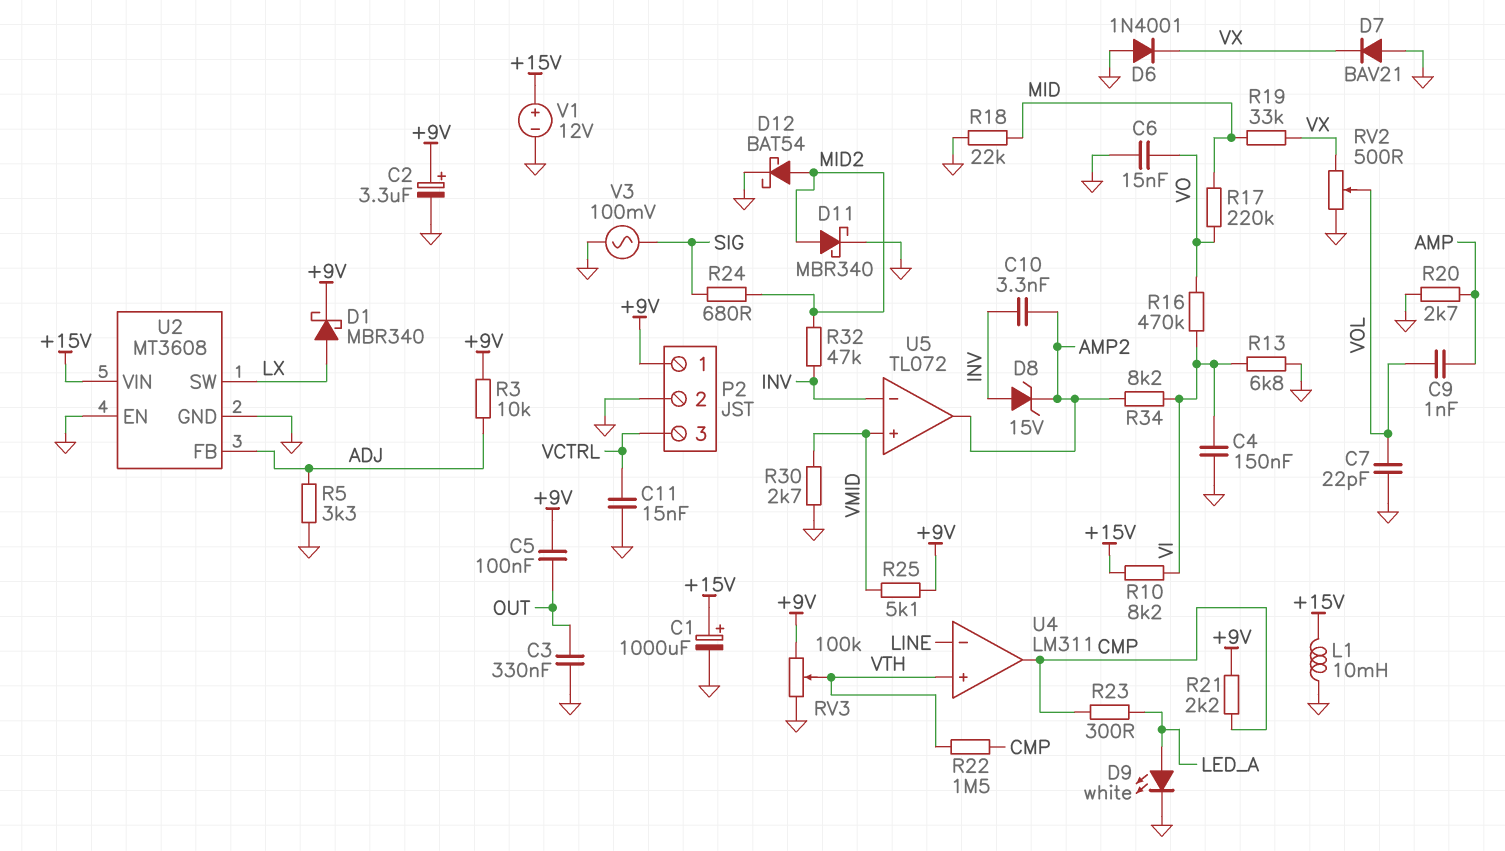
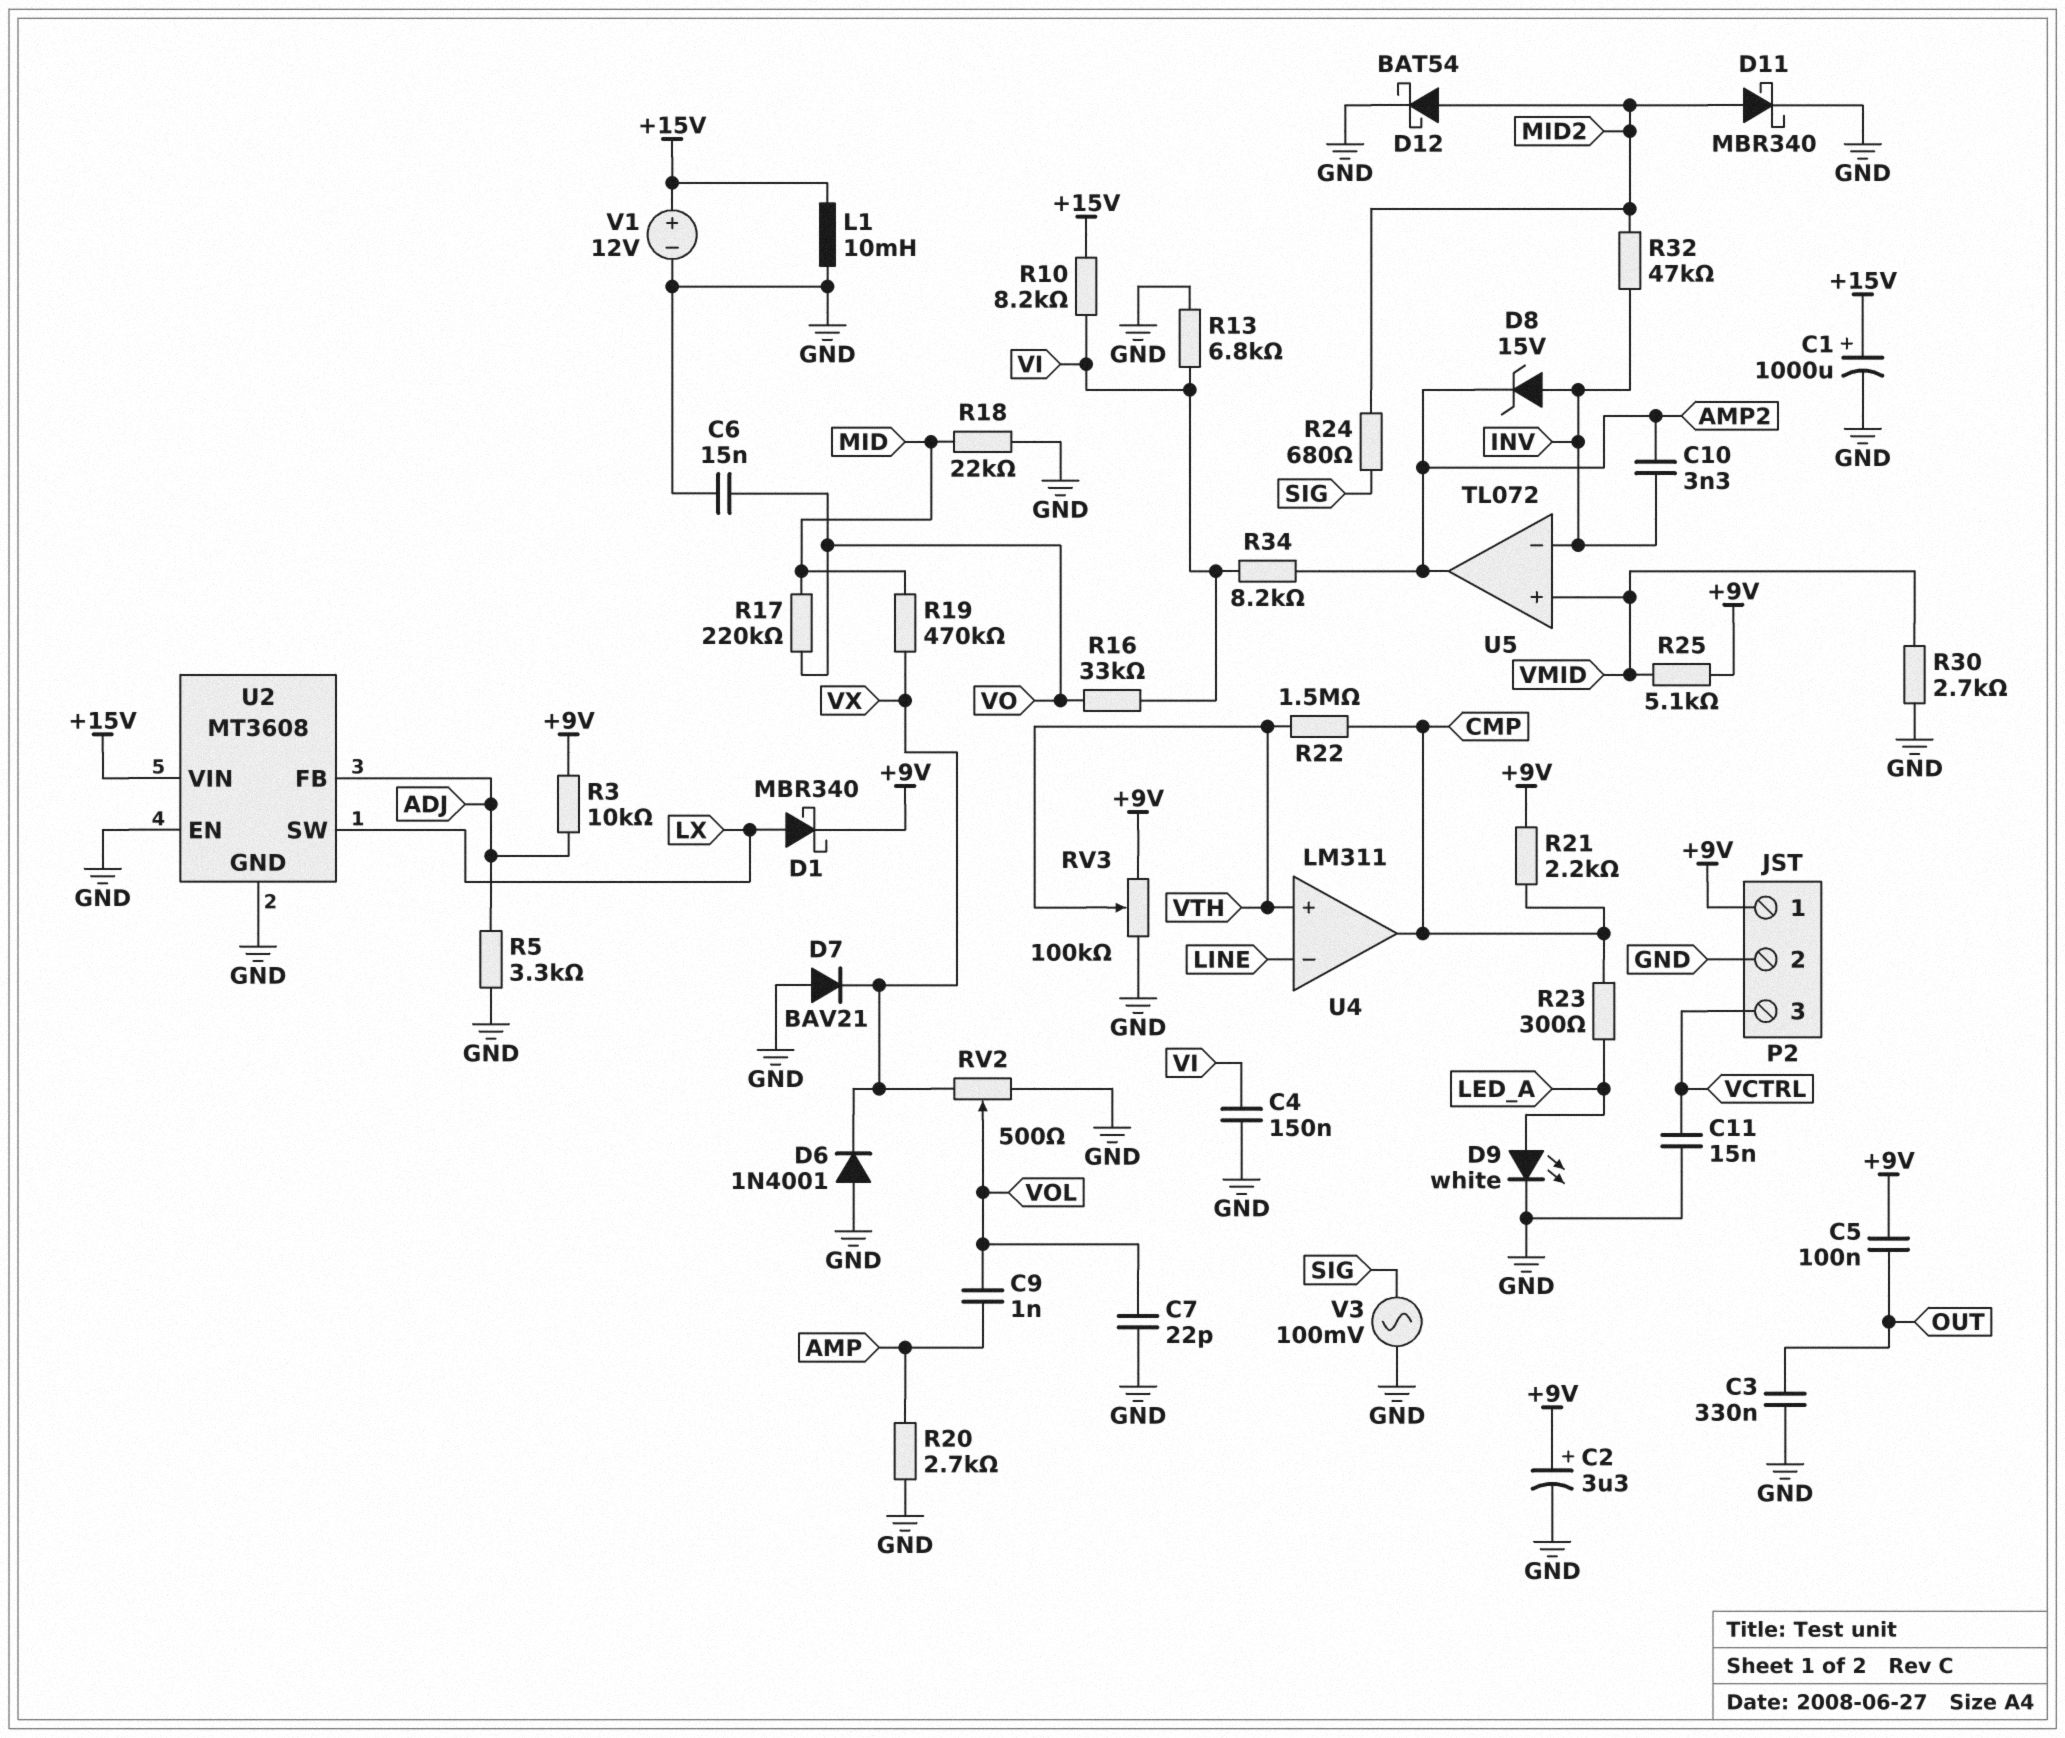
R16: 470k (VI, VO) -> 33k (VI, VO)
R19: 33k (MID, VX) -> 470k (MID, VX)

